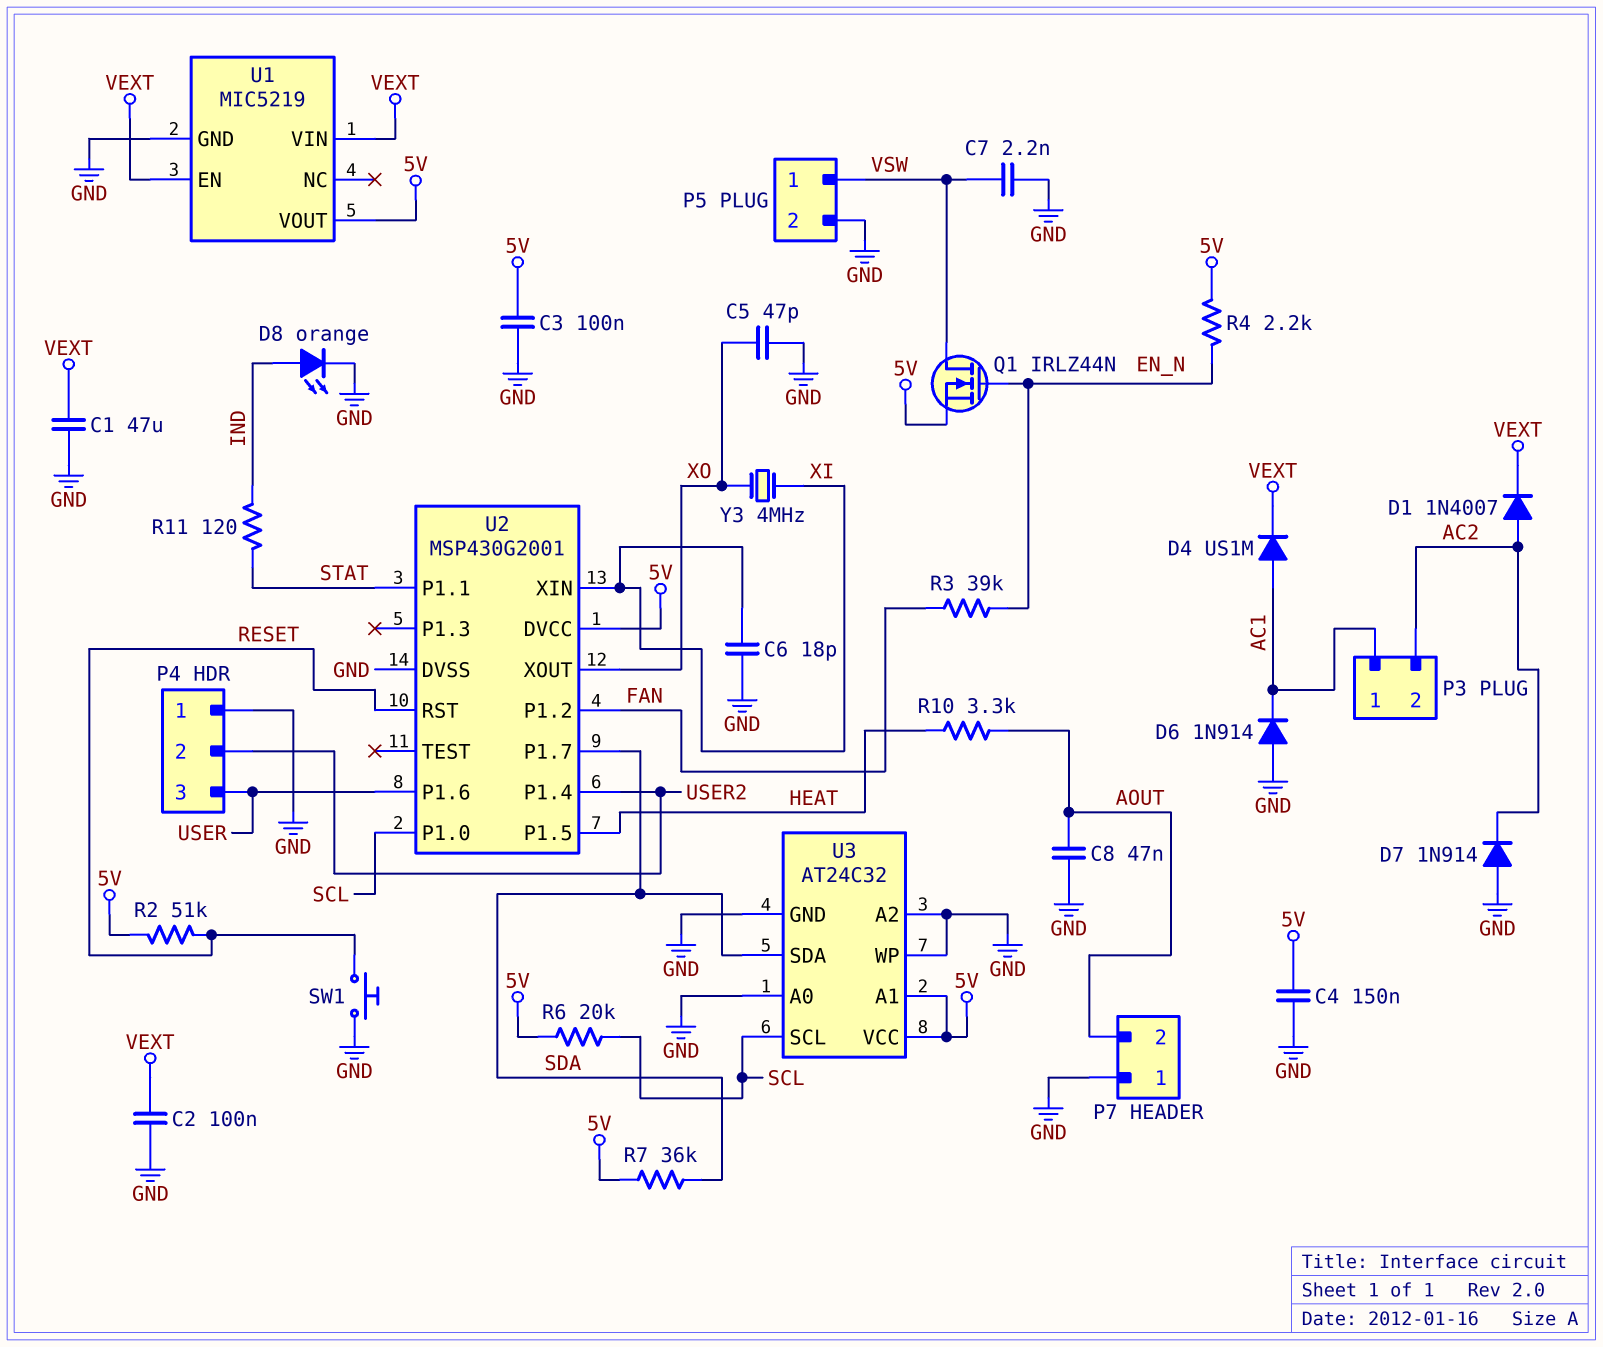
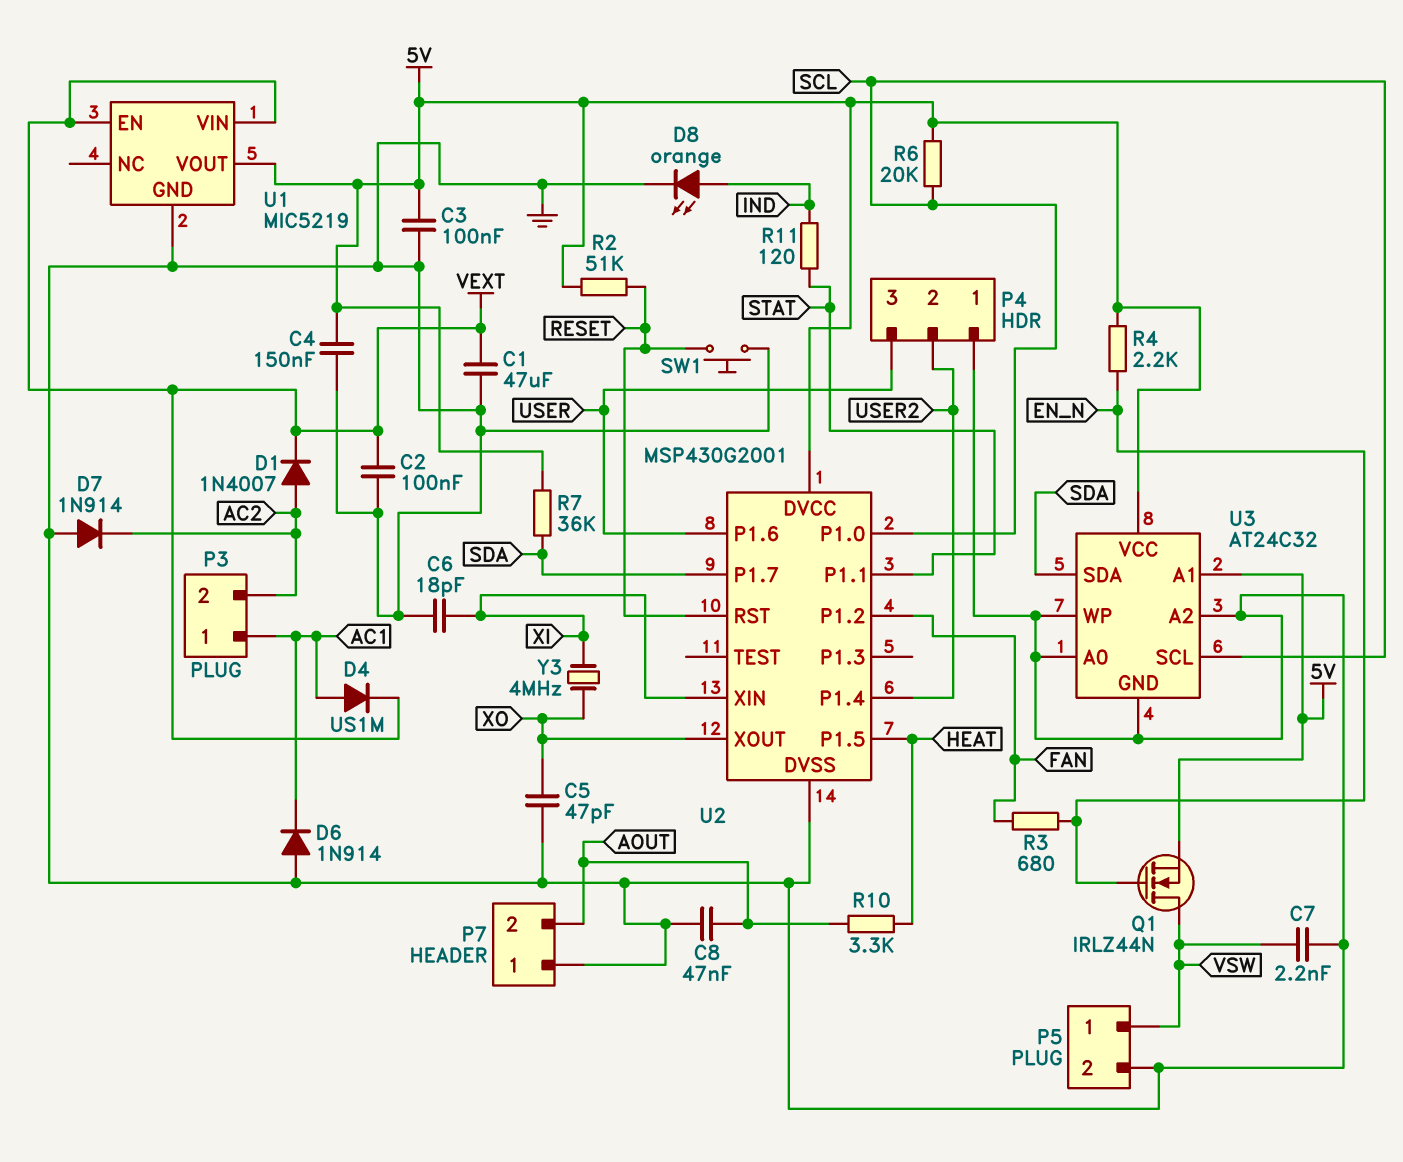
R3: 39k (EN_N, FAN) -> 680 (EN_N, FAN)

